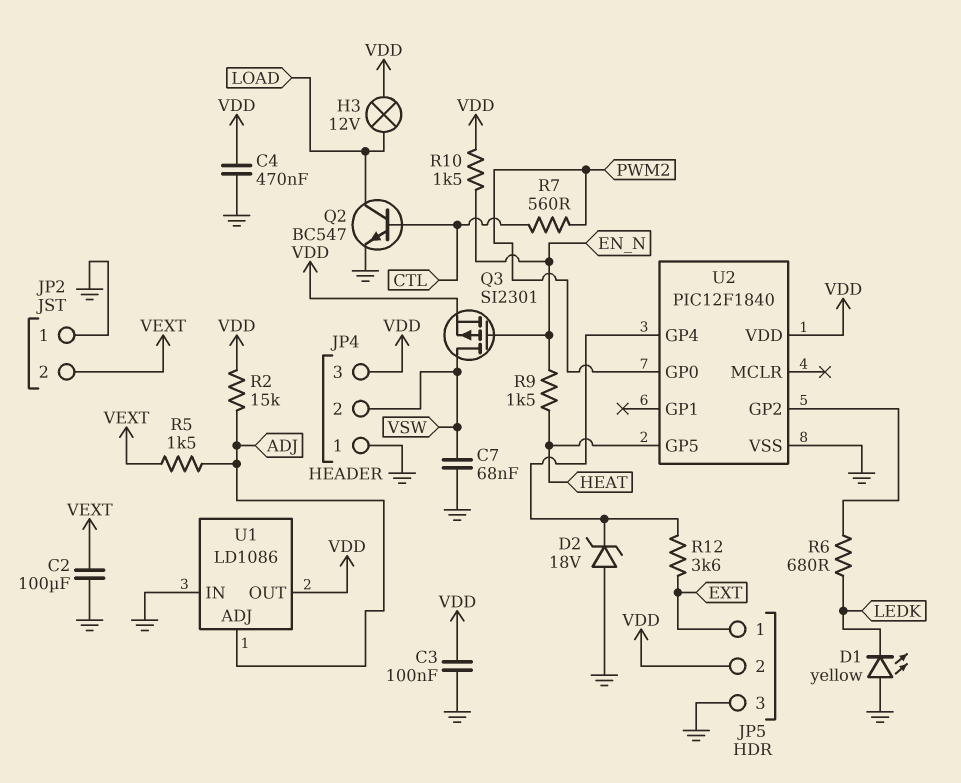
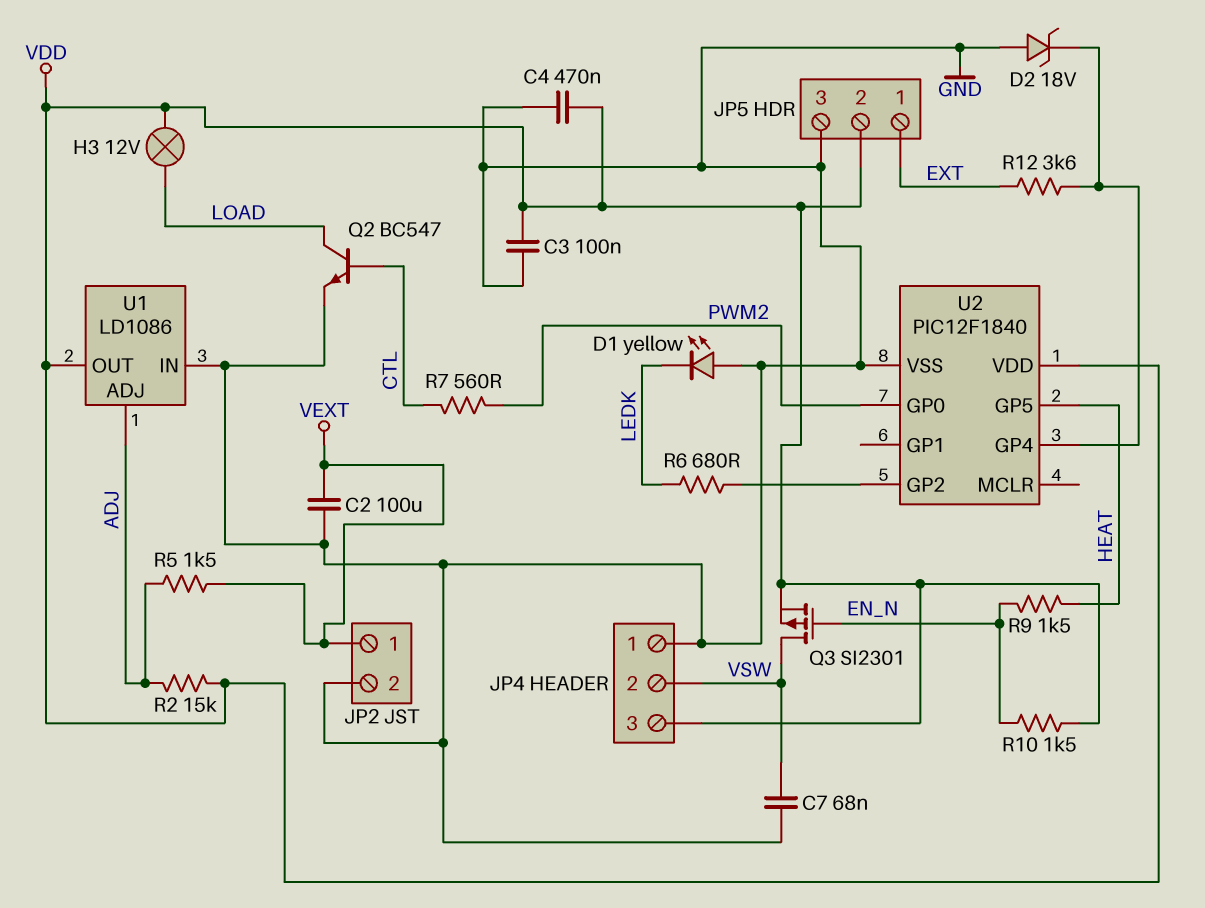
JP2 pin 1: GND -> VEXT
JP2 pin 2: VEXT -> GND

